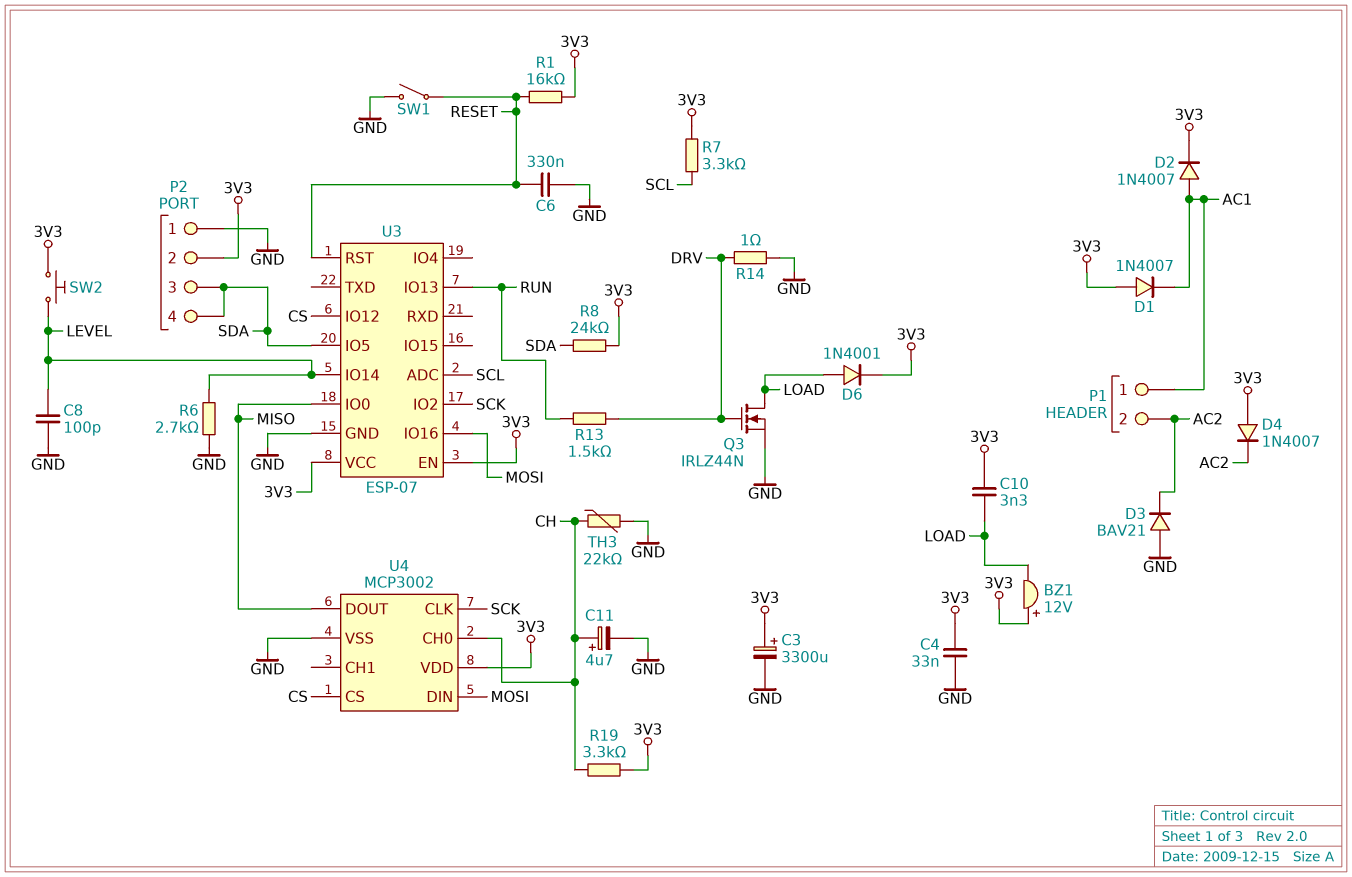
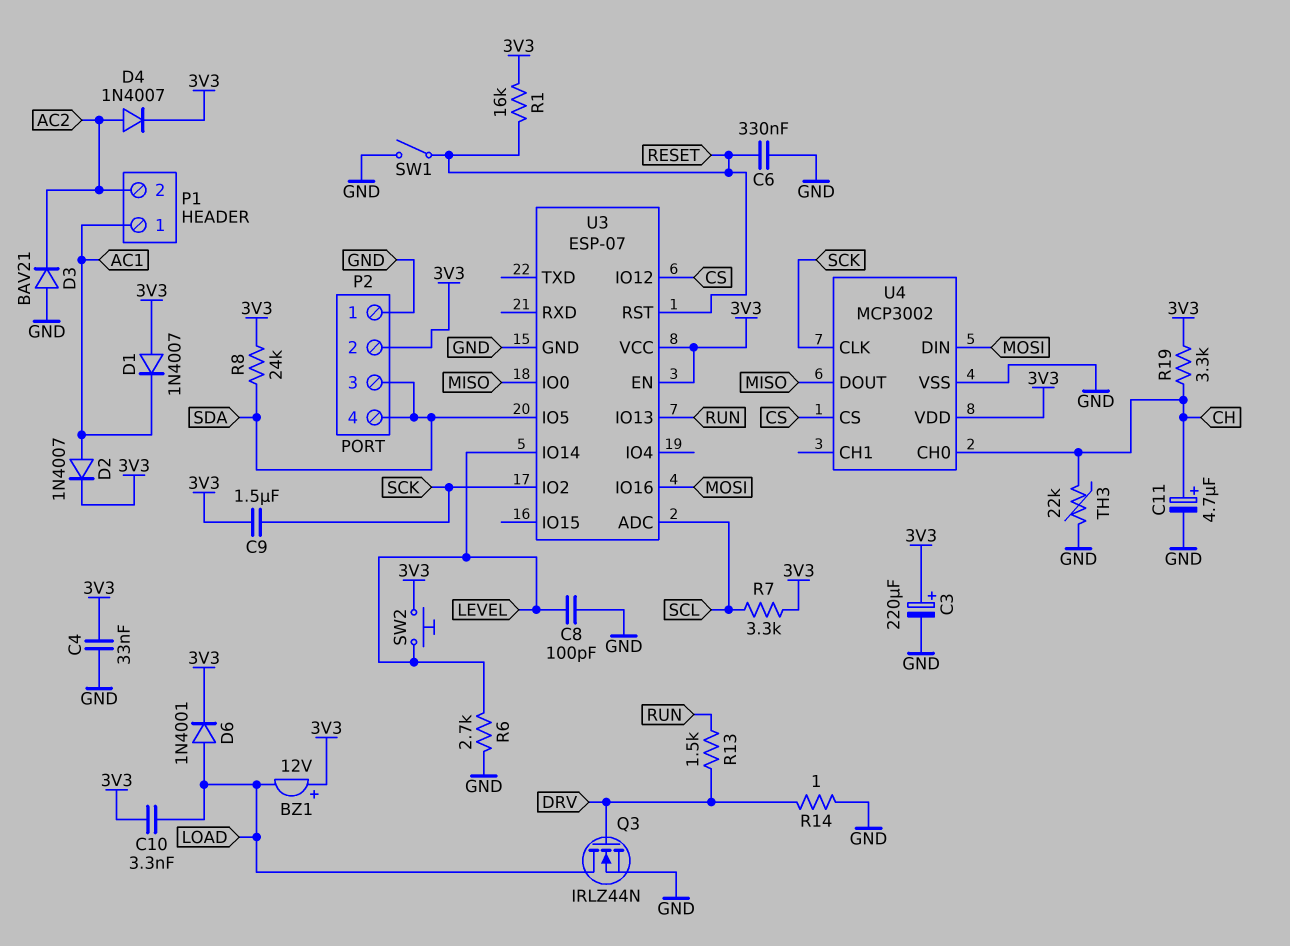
C3: 3300uF (plus 3V3, minus GND) -> 220uF (plus 3V3, minus GND)
C9: none -> 1.5uF (3V3, SCK)
D4: diode 1N4007 (A 3V3, K AC2) -> diode 1N4007 (A AC2, K 3V3)

